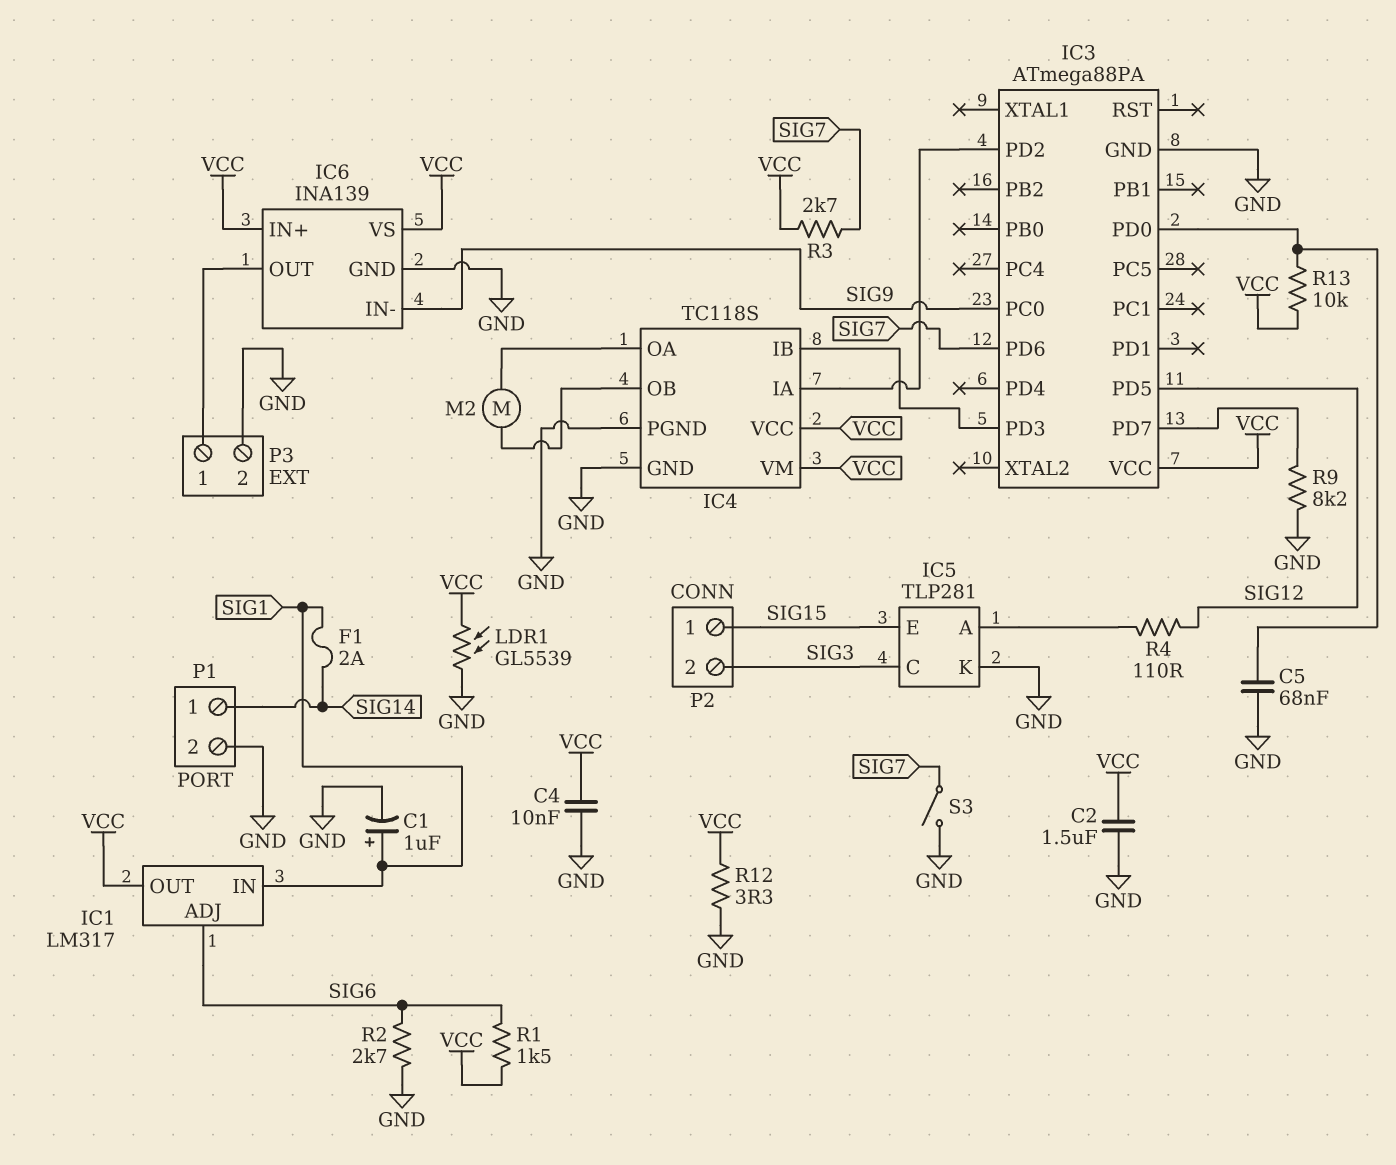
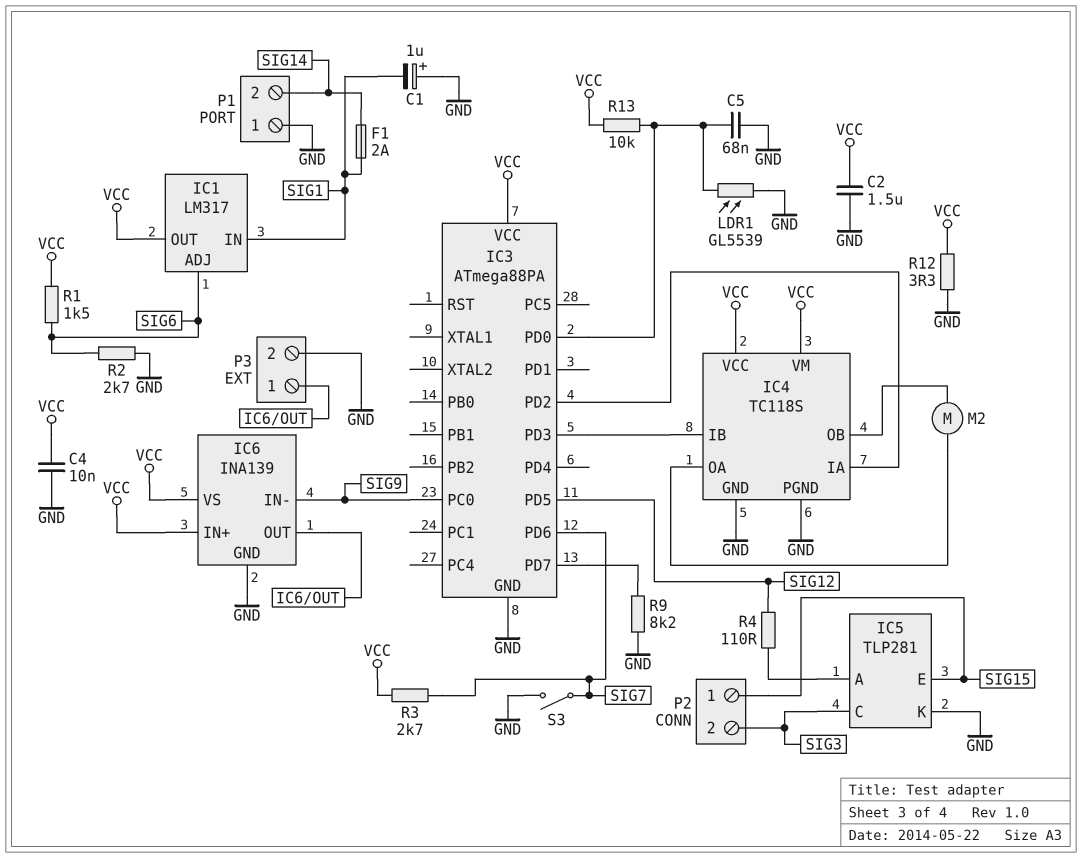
C1: 1uF (plus SIG1, minus GND) -> 1uF (plus GND, minus SIG1)
LDR1: GL5539 (GND, VCC) -> GL5539 (GND, IC3/PD0)
P1 pin 1: SIG14 -> GND
P1 pin 2: GND -> SIG14

